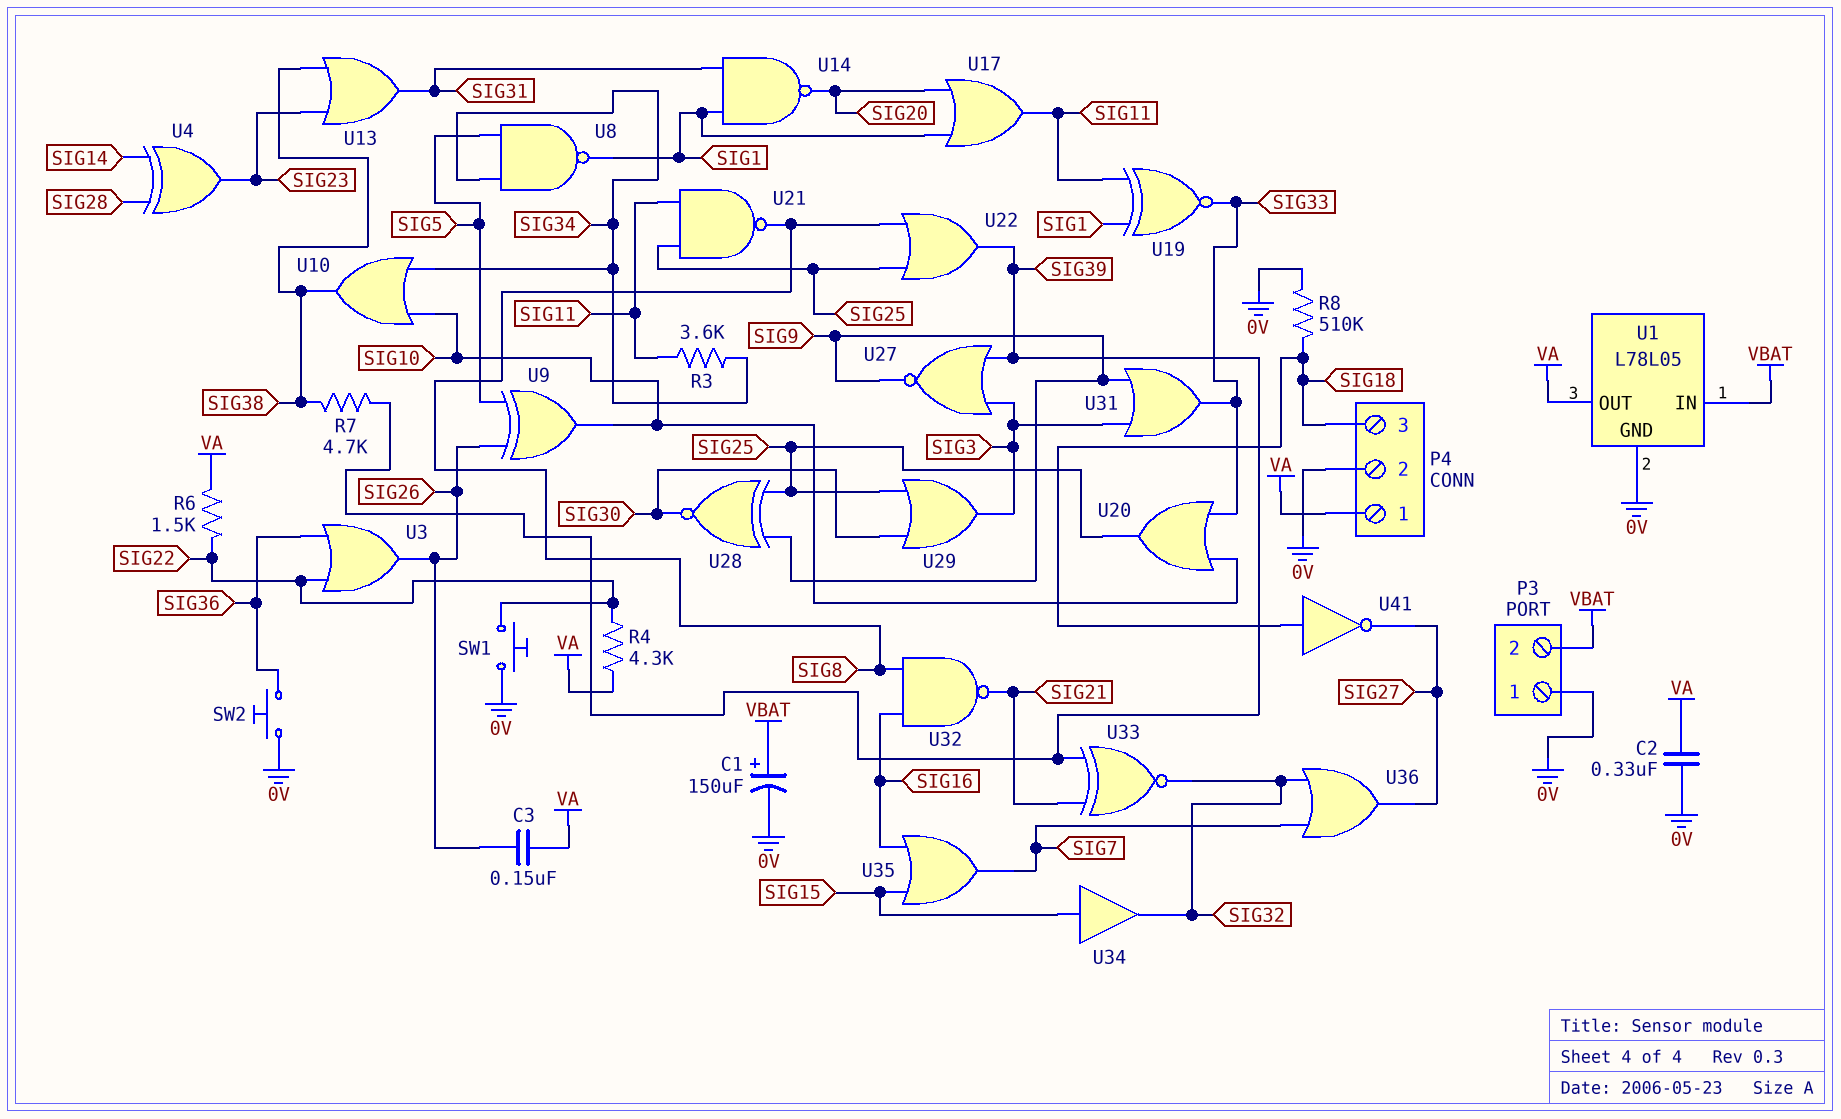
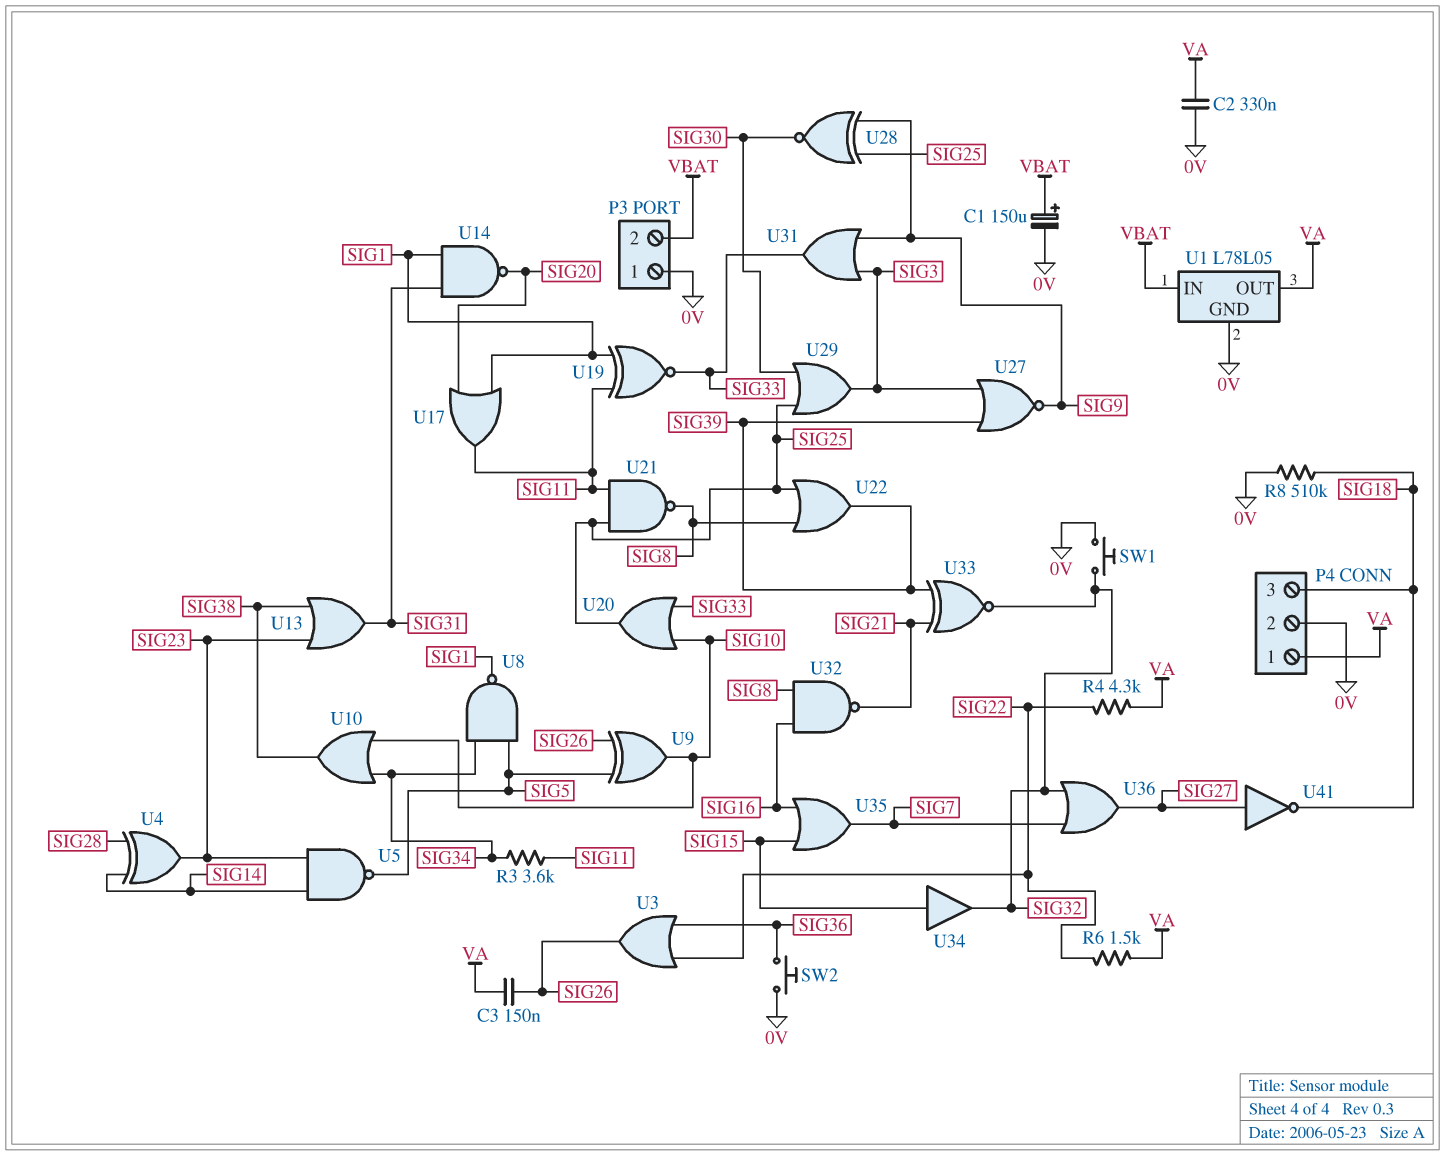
R7: 4.7k (SIG38, SIG39) -> none
SW1: button (0V, SIG22) -> button (0V, SIG32)
U5: none -> NAND (in SIG14, in SIG23, out SIG5)
U41: NOT (in SIG18, out SIG27) -> NOT (in SIG27, out SIG18)

